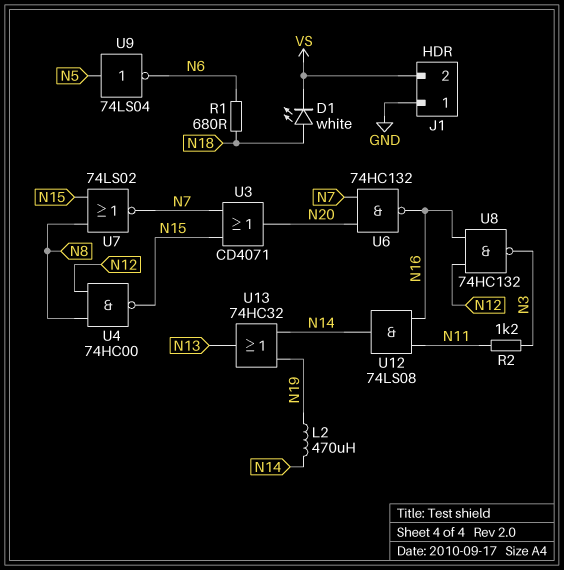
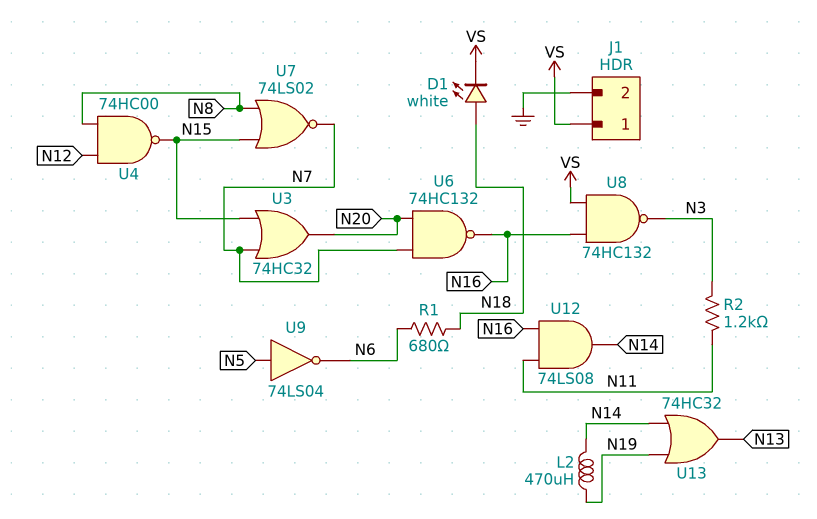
J1 pin 1: GND -> VS
J1 pin 2: VS -> GND
U3: OR CD4071 (in N7, in N15, out N20) -> OR 74HC32 (in N7, in N15, out N20)
U8: NAND 74HC132 (in N12, in N16, out N3) -> NAND 74HC132 (in N16, in VS, out N3)

